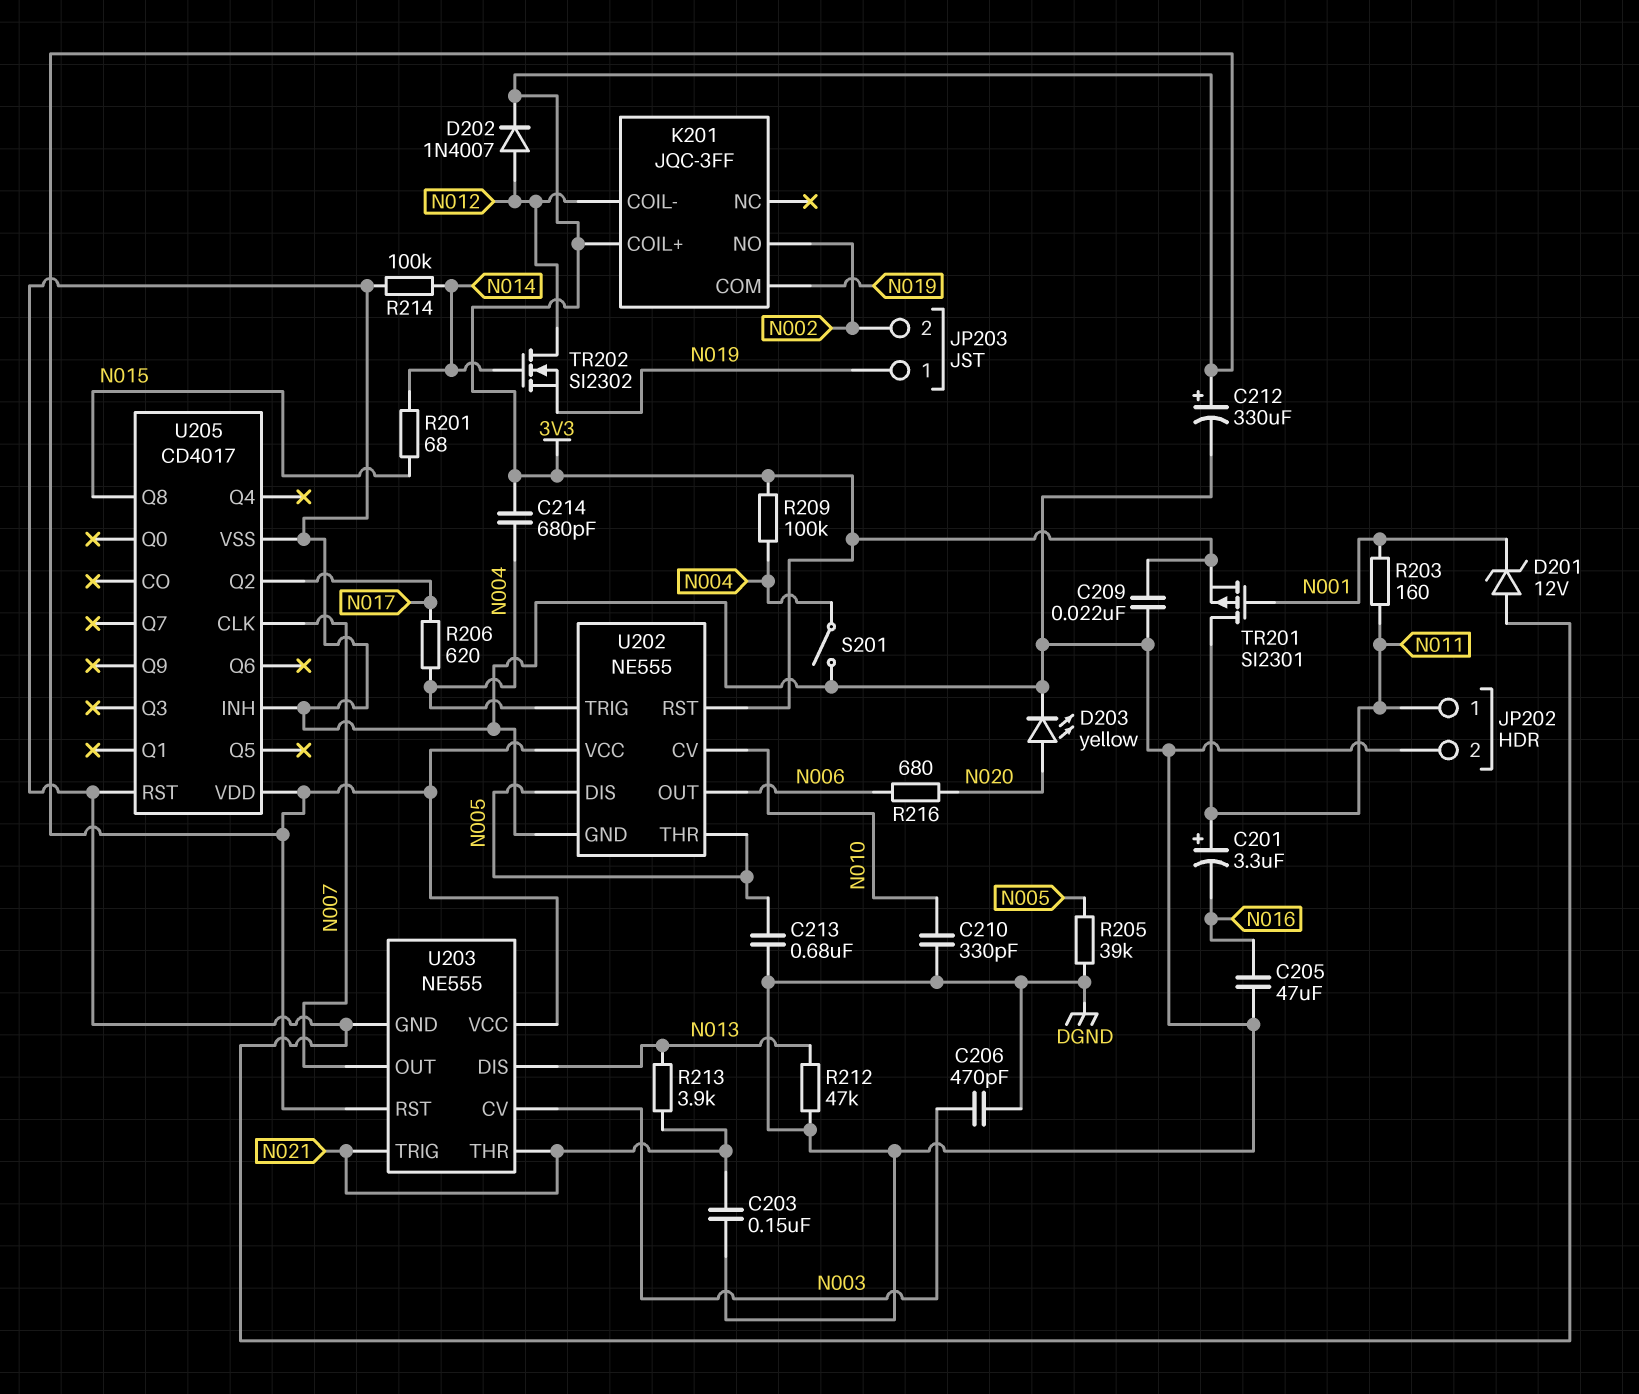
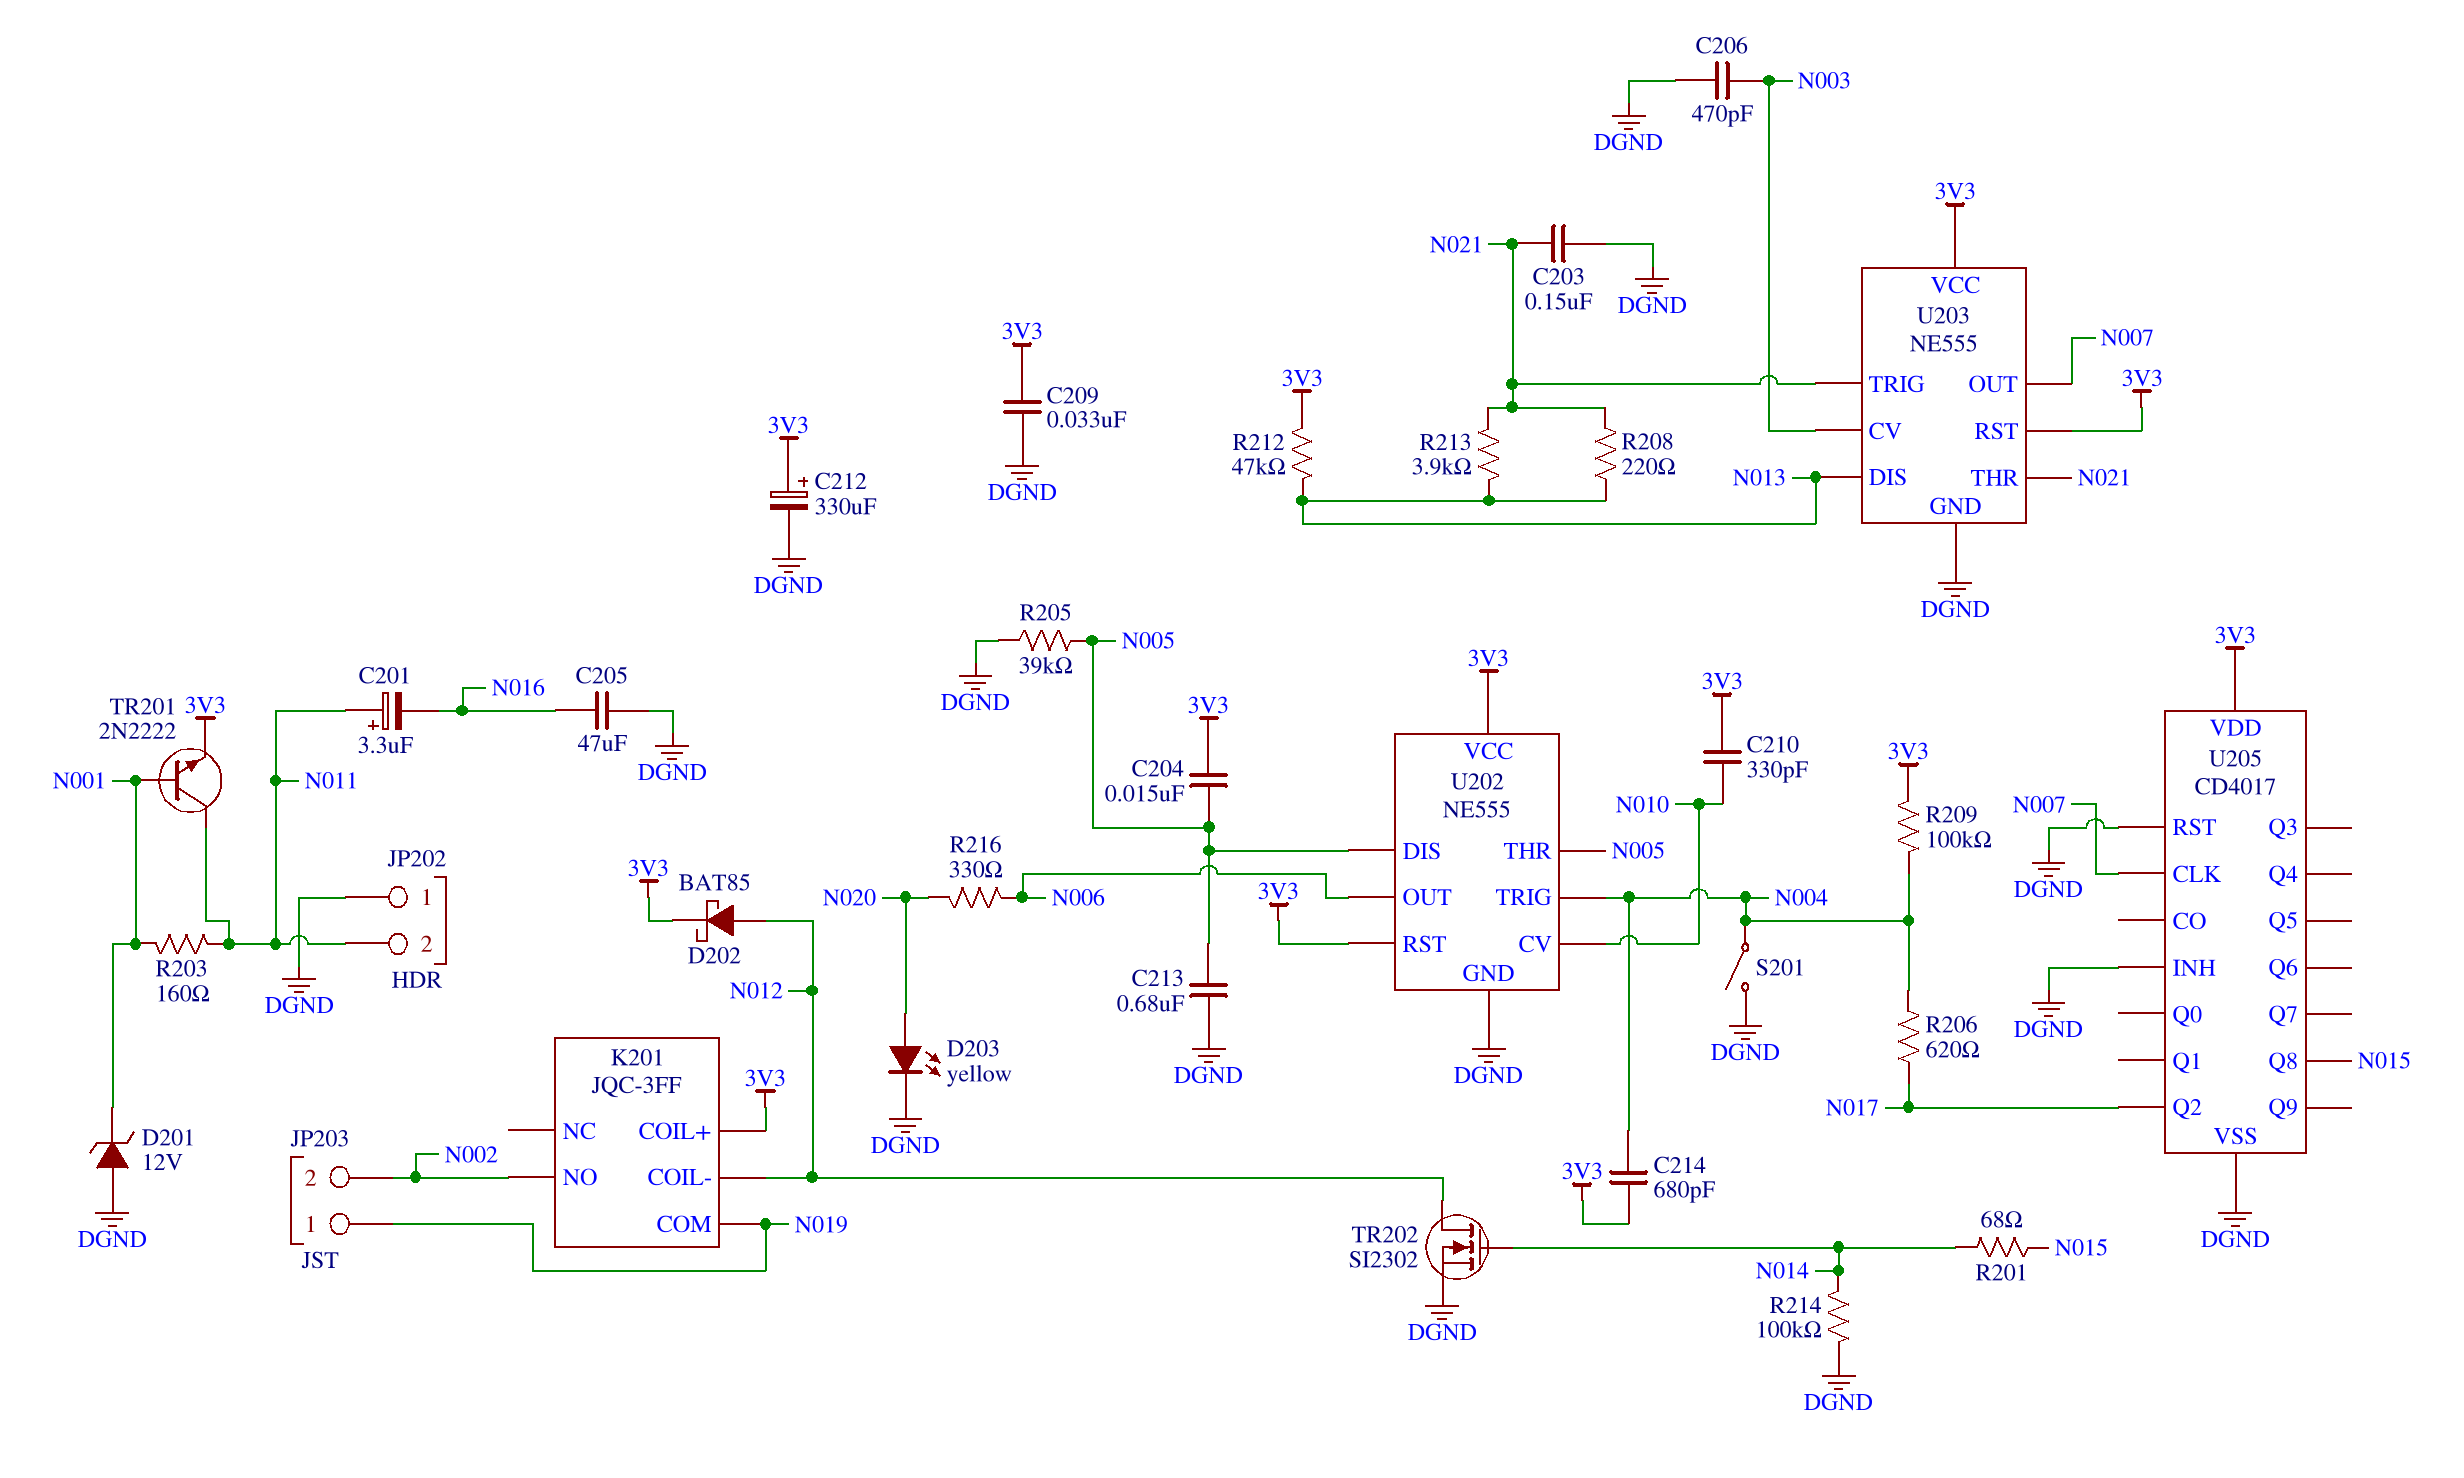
C204: none -> 15nF (3V3, N005)
C209: 22nF (3V3, DGND) -> 33nF (3V3, DGND)
C210: 330pF (DGND, N010) -> 330pF (3V3, N010)
D202: diode 1N4007 (A N012, K 3V3) -> schottky BAT85 (A N012, K 3V3)
JP202 pin 1: N011 -> DGND
JP202 pin 2: DGND -> N011
R208: none -> 220 (N013, N021)
R212: 47k (DGND, N013) -> 47k (3V3, N013)
R216: 680 (N006, N020) -> 330 (N006, N020)
TR201: PMOS SI2301 (G N001, D N011, S 3V3) -> NPN 2N2222 (B N001, C N011, E 3V3)
TR202: NMOS SI2302 (G N014, D N012, S N019) -> NMOS SI2302 (G N014, D N012, S DGND)

